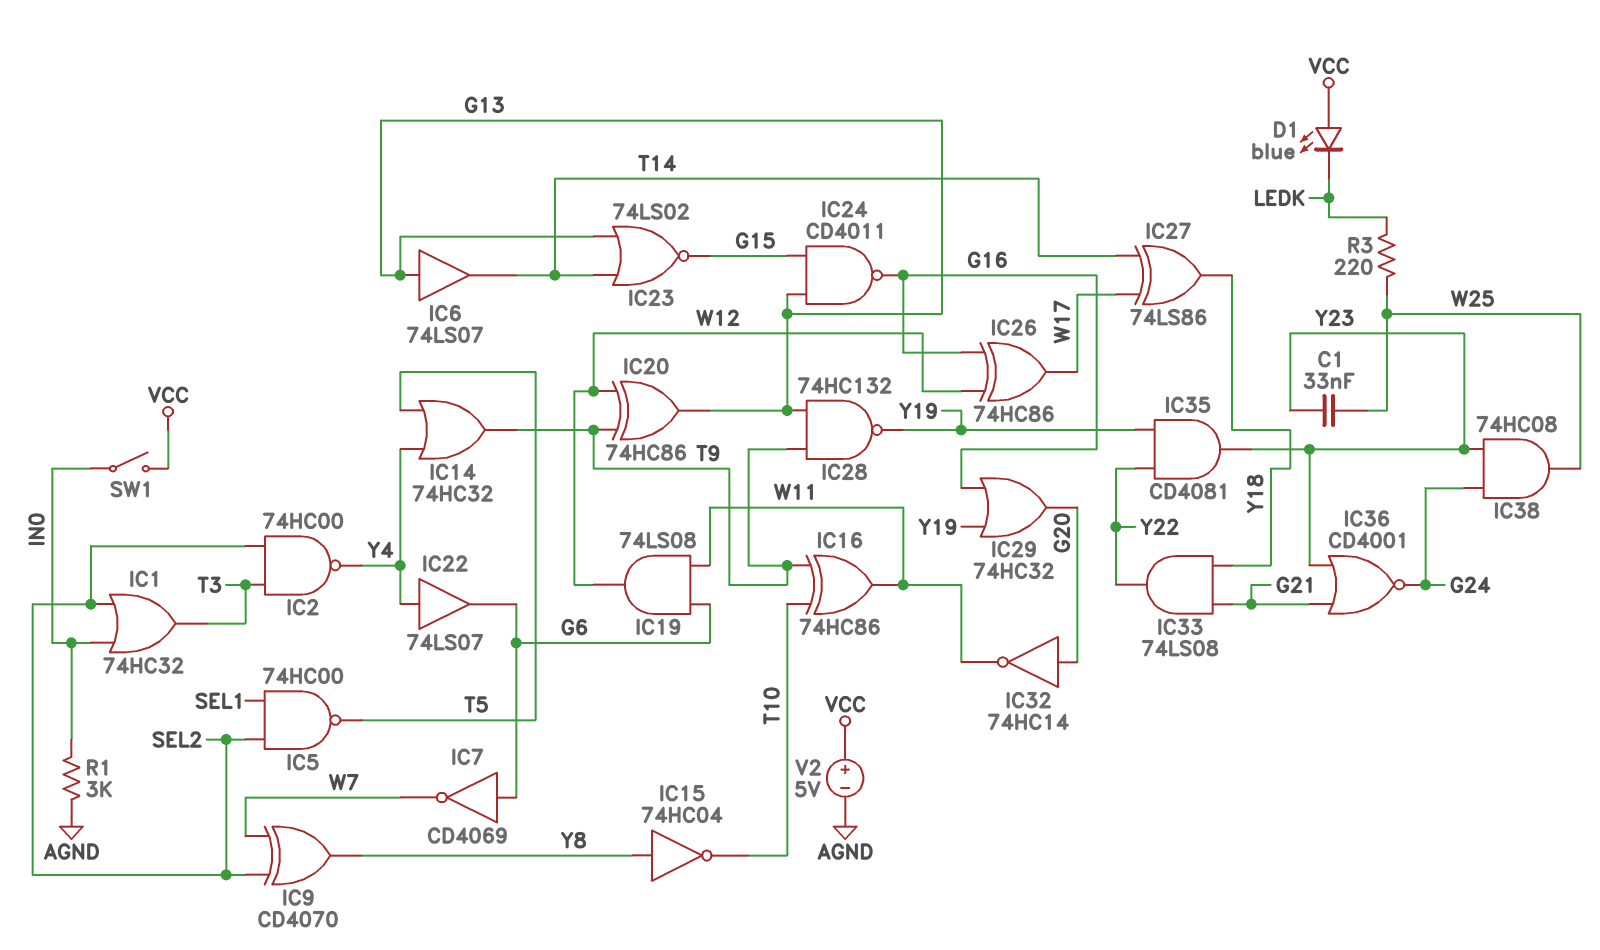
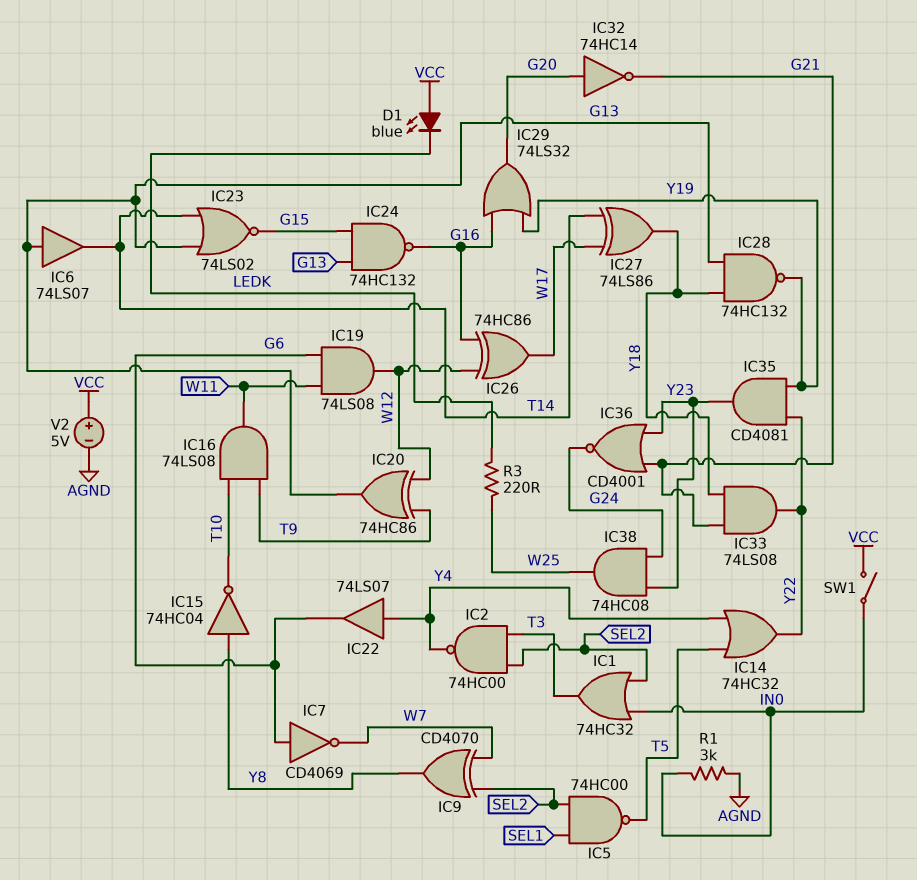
C1: 33nF (W25, Y23) -> none
IC14: OR 74HC32 (in T5, in Y4, out T9) -> OR 74HC32 (in T5, in Y4, out Y22)
IC16: XOR 74HC86 (in T9, in T10, out W11) -> AND 74LS08 (in T9, in T10, out W11)
IC24: NAND CD4011 (in G13, in G15, out G16) -> NAND 74HC132 (in G13, in G15, out G16)
IC28: NAND 74HC132 (in G13, in T9, out Y19) -> NAND 74HC132 (in G13, in Y18, out Y19)
IC29: OR 74HC32 (in G16, in Y19, out G20) -> OR 74LS32 (in G16, in Y19, out G20)
IC32: NOT 74HC14 (in G20, out W11) -> NOT 74HC14 (in G20, out G21)

